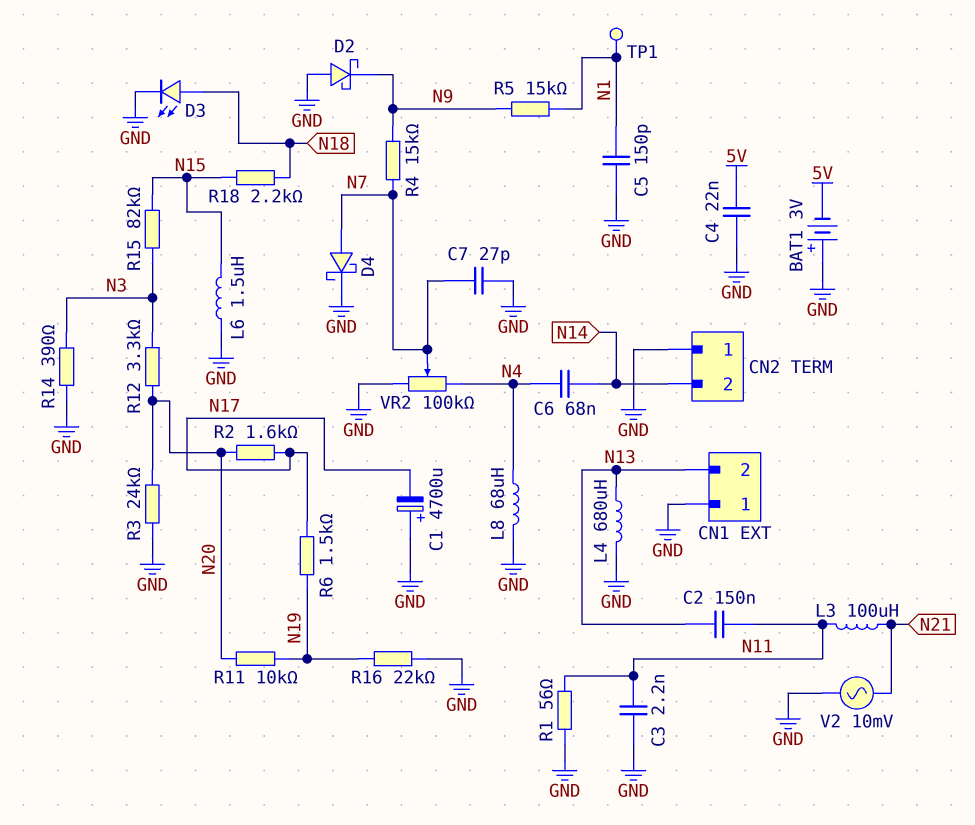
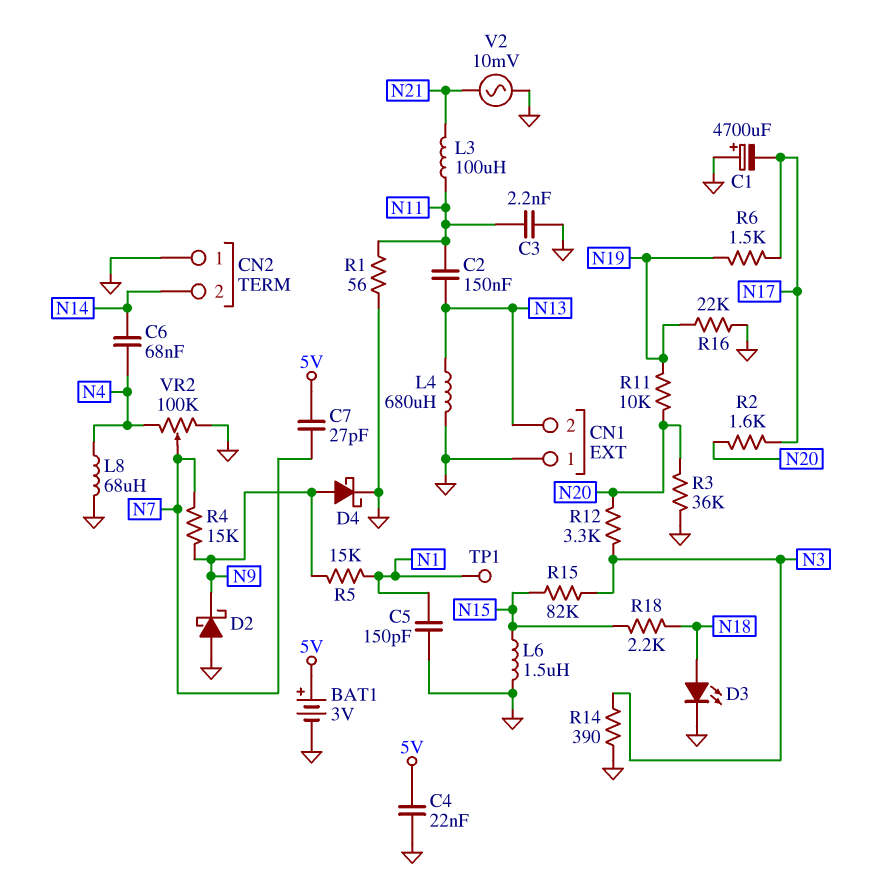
BAT1: 3V (plus GND, minus 5V) -> 3V (plus 5V, minus GND)
C7: 27pF (GND, N7) -> 27pF (5V, N7)
D4: schottky (A N7, K GND) -> schottky (A N9, K GND)
R3: 24k (GND, N20) -> 36k (GND, N20)

